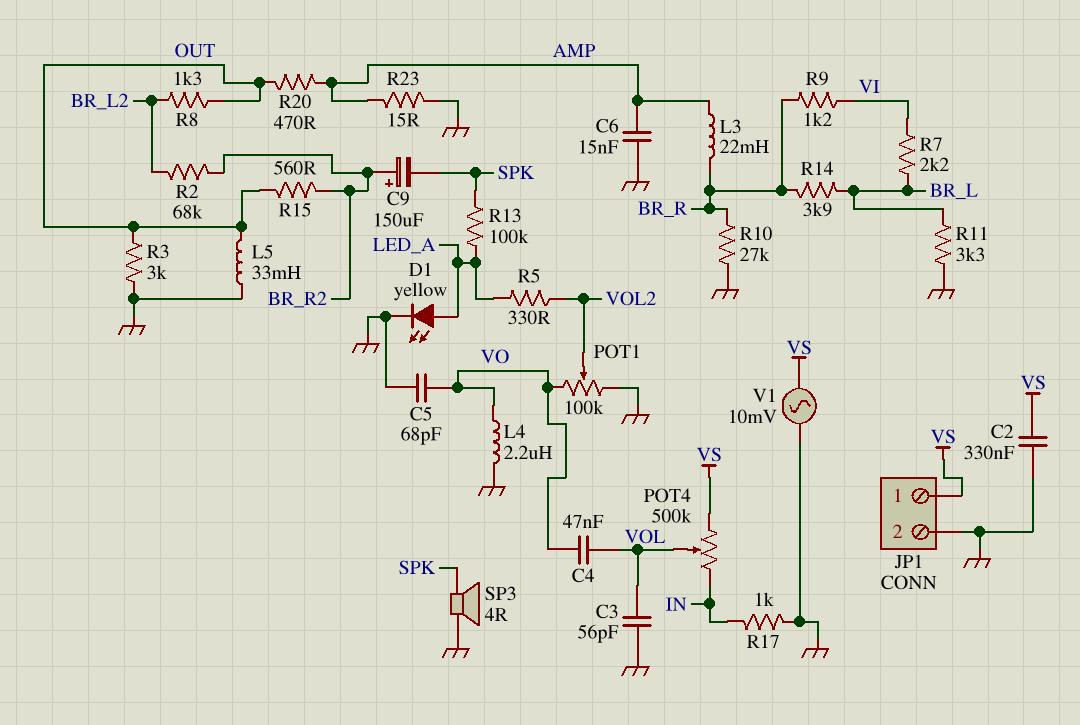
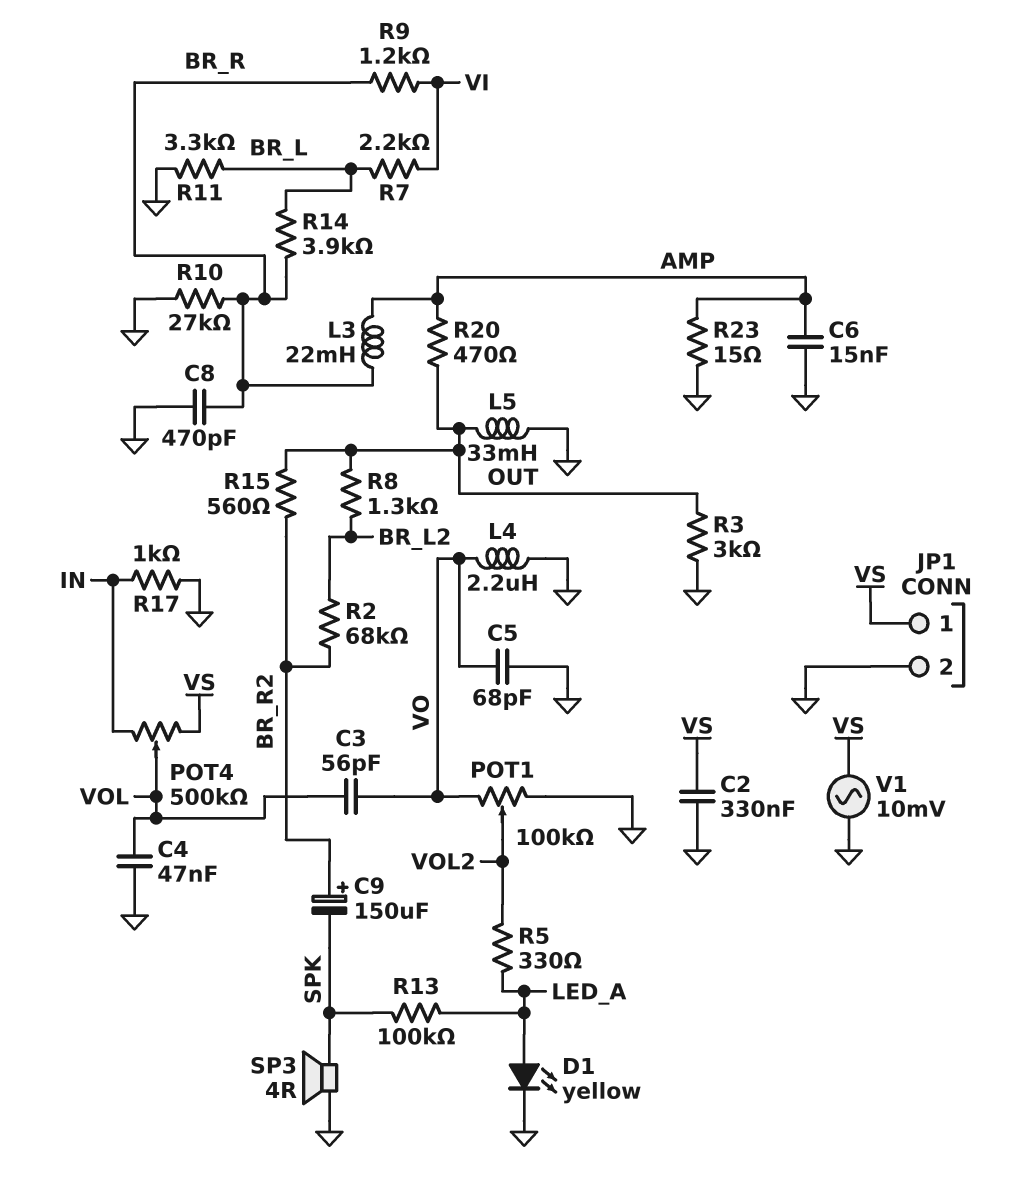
C3: 56pF (GND, VOL) -> 56pF (VO, VOL)
C4: 47nF (VO, VOL) -> 47nF (GND, VOL)
C8: none -> 470pF (BR_R, GND)

